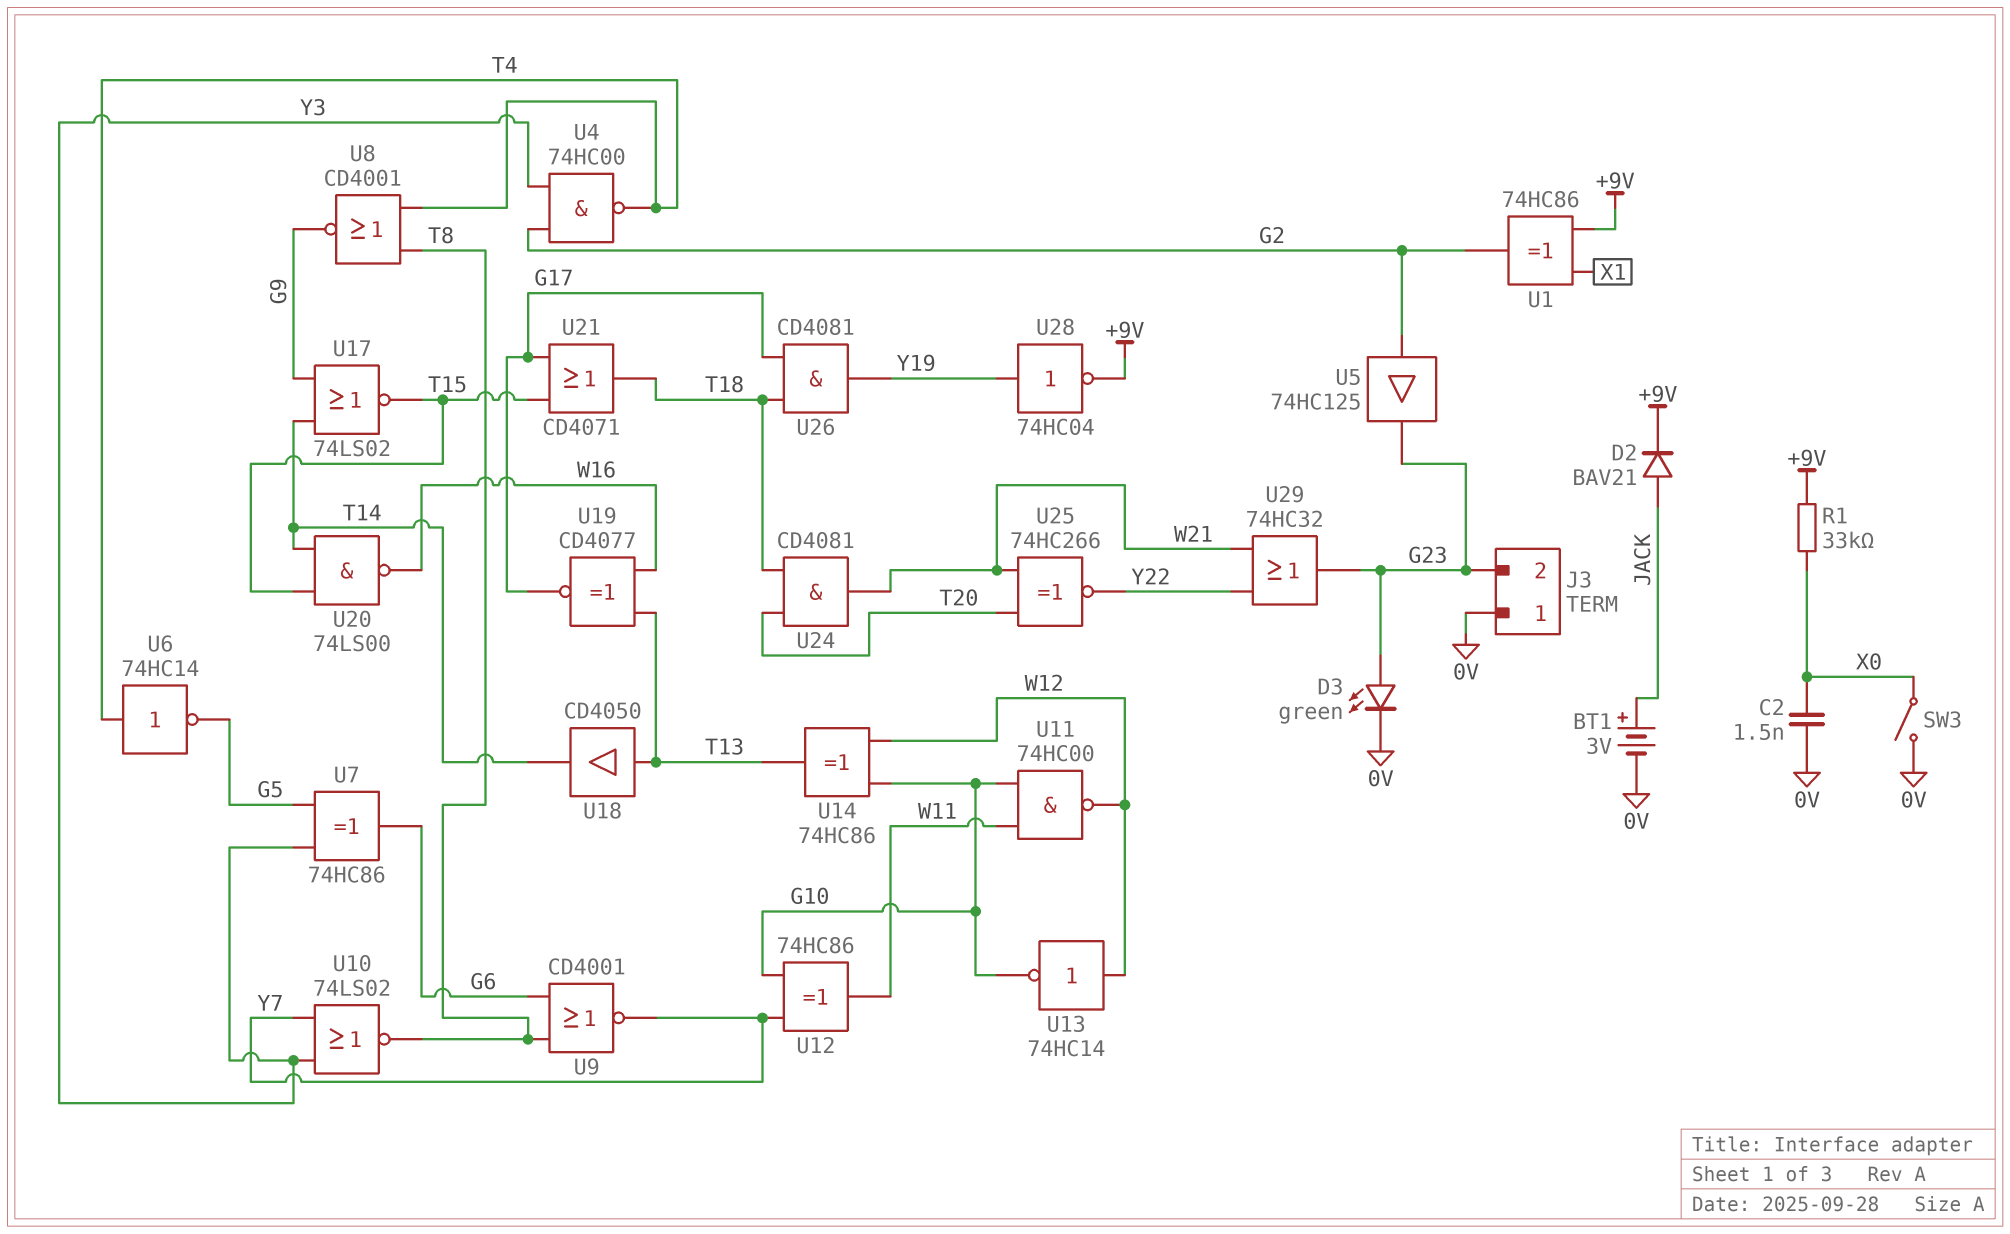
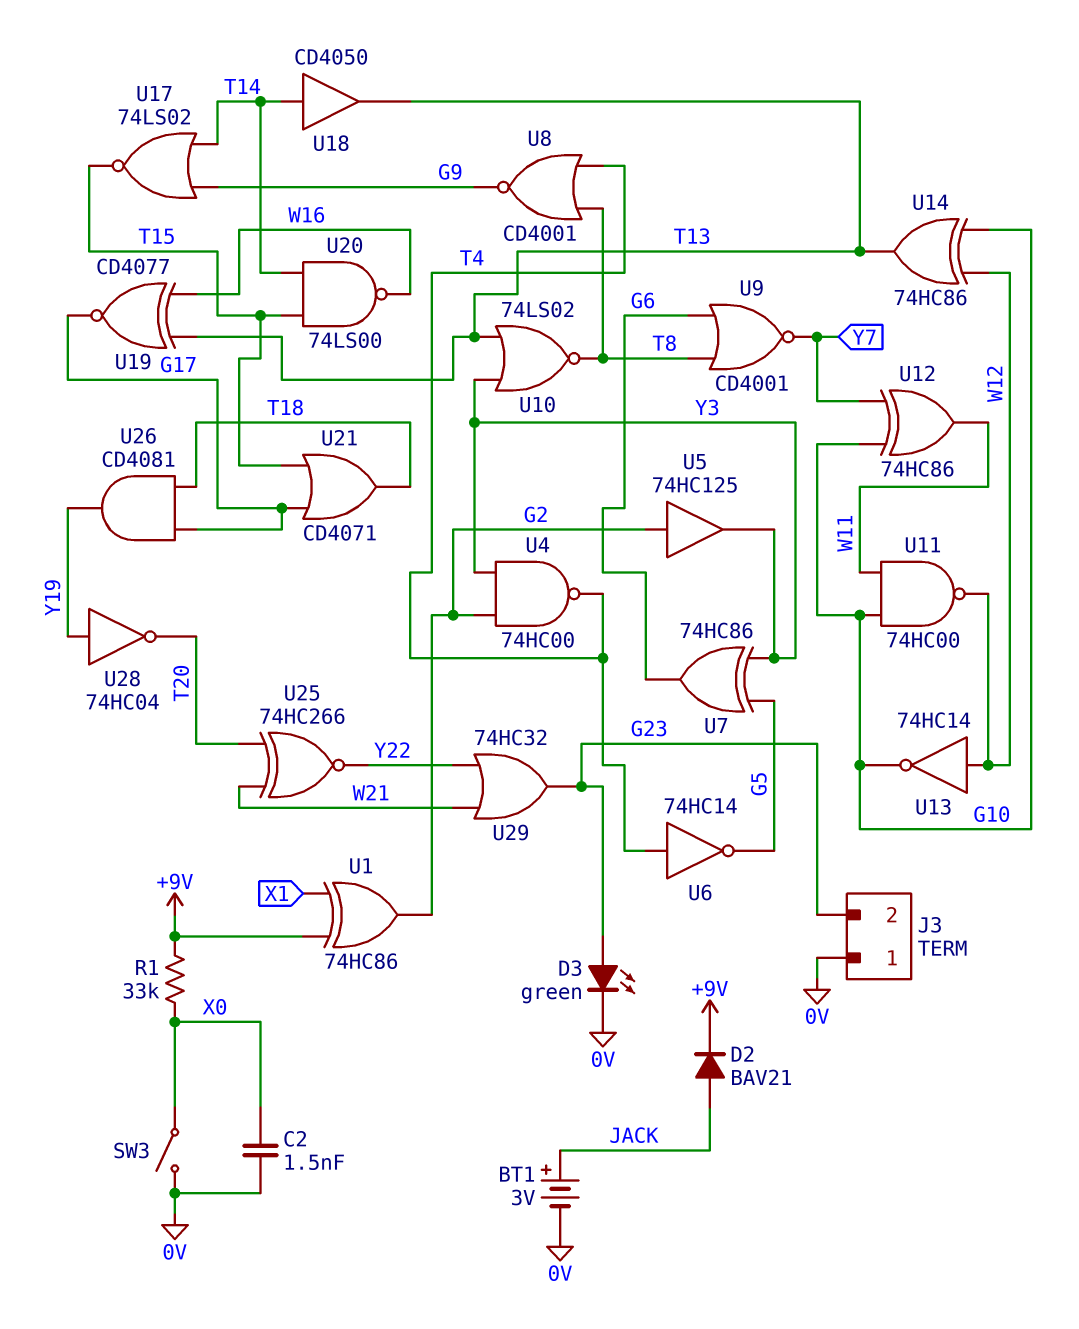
U5: buffer 74HC125 (in G2, out G23) -> buffer 74HC125 (in G2, out Y3)
U10: NOR 74LS02 (in Y3, in Y7, out T8) -> NOR 74LS02 (in T13, in Y3, out T8)
U18: buffer CD4050 (in T13, out T14) -> buffer CD4050 (in T14, out T13)
U24: AND CD4081 (in T18, in T20, out W21) -> none
U28: NOT 74HC04 (in Y19, out +9V) -> NOT 74HC04 (in Y19, out T20)

